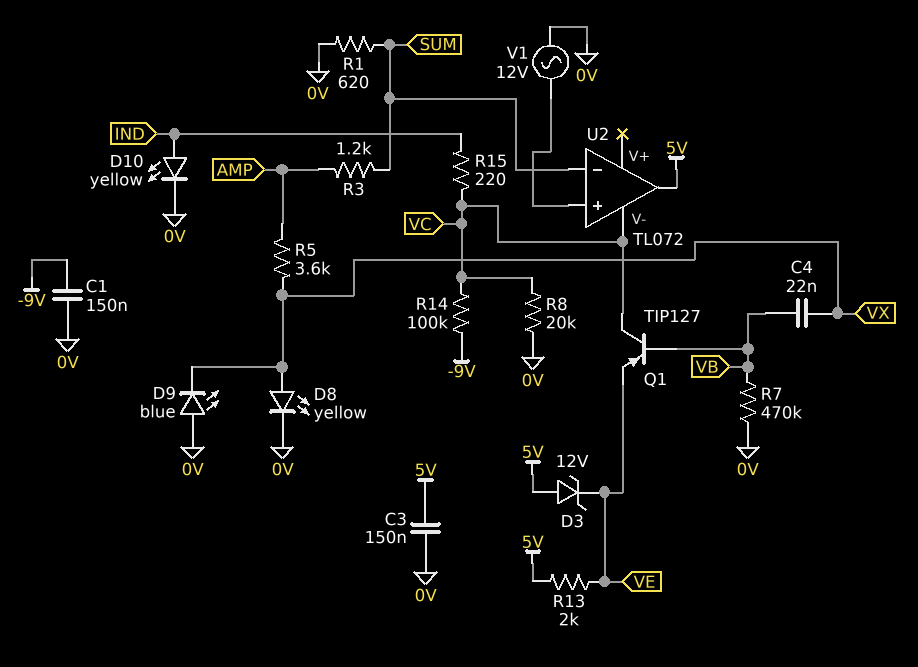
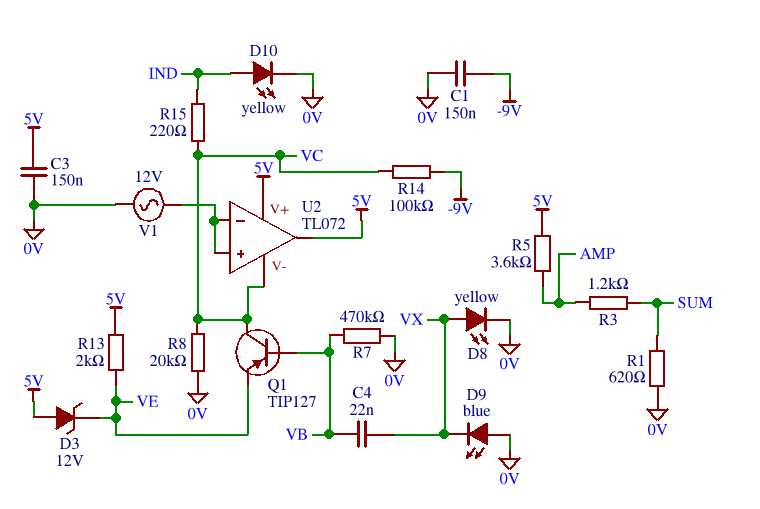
R5: 3.6k (AMP, VX) -> 3.6k (5V, AMP)
U2 pin V+: none -> 5V
U2 pin in-: SUM -> U2/in+

